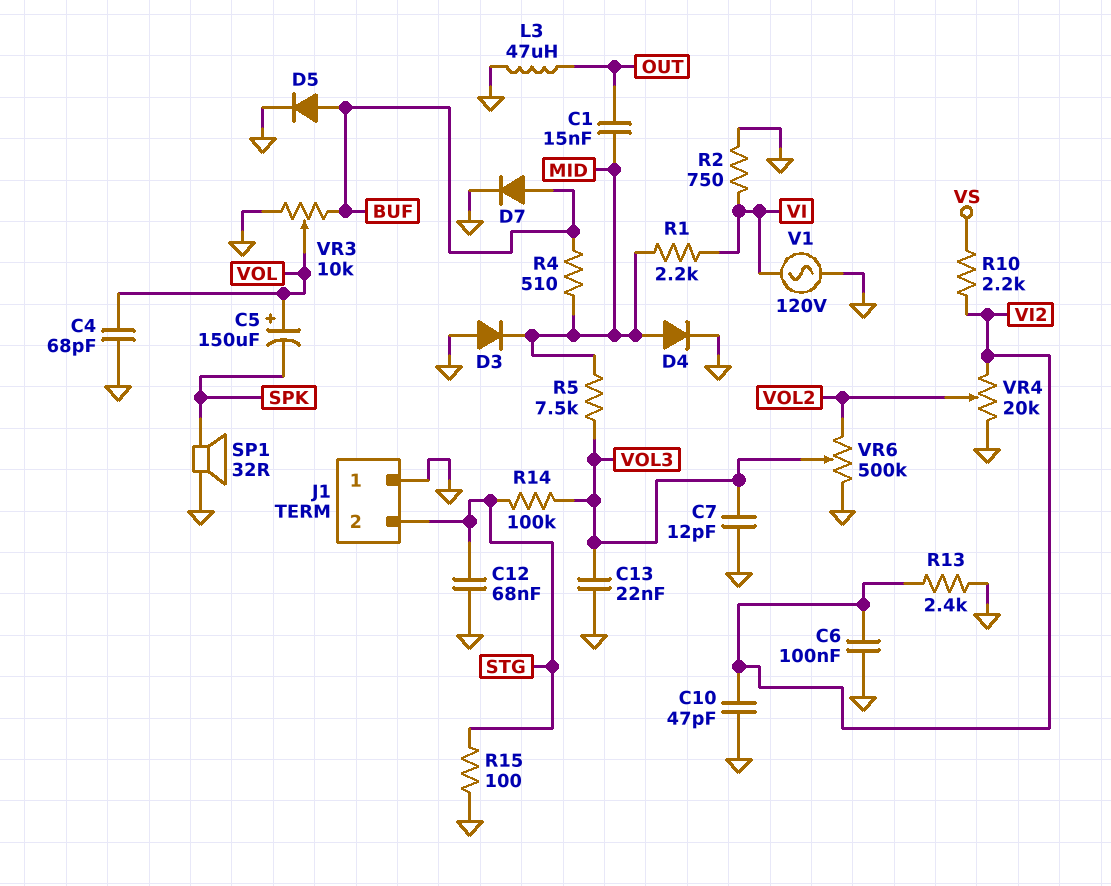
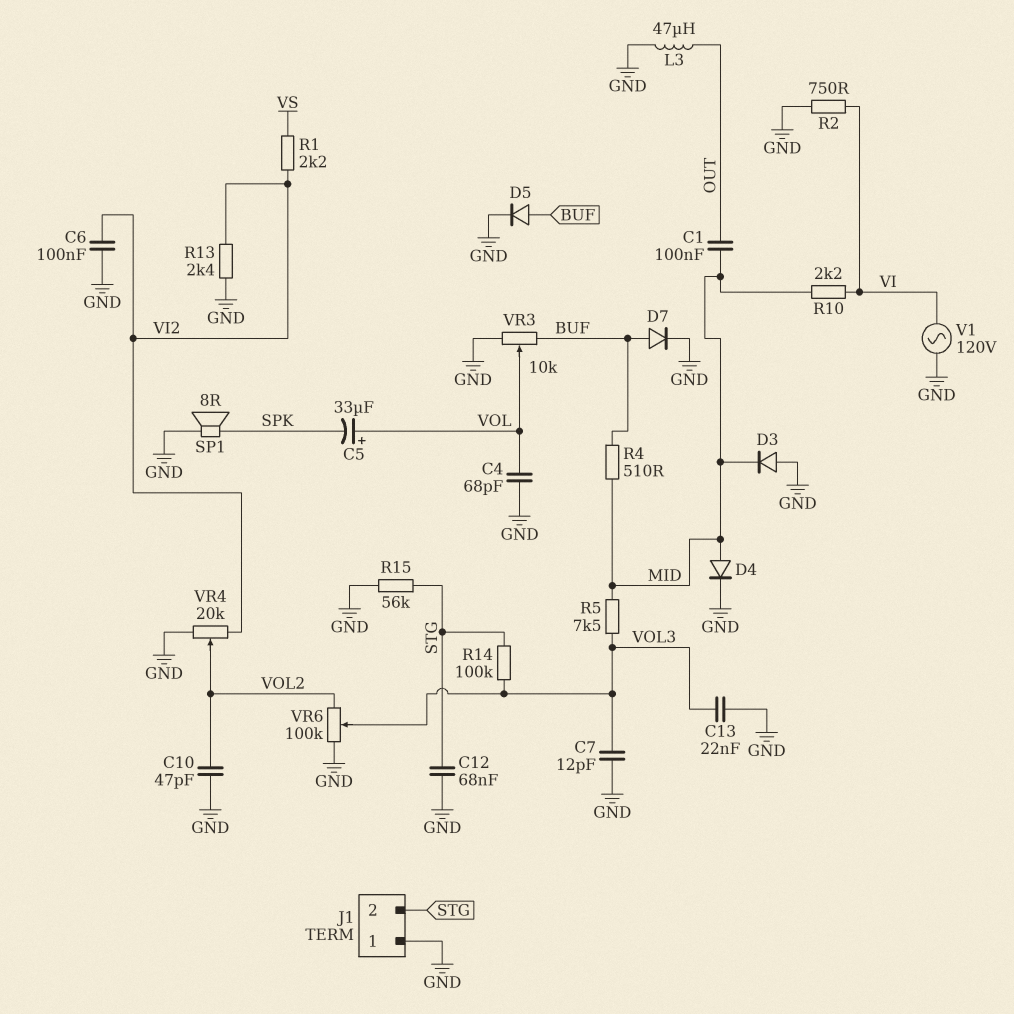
C1: 15nF (MID, OUT) -> 100nF (MID, OUT)
C5: 150uF (plus VOL, minus SPK) -> 33uF (plus VOL, minus SPK)
C10: 47pF (GND, VI2) -> 47pF (GND, VOL2)
R1: 2.2k (MID, VI) -> 2.2k (VI2, VS)
R10: 2.2k (VI2, VS) -> 2.2k (MID, VI)
R15: 100 (GND, STG) -> 56k (GND, STG)
SP1: speaker 32R (GND, SPK) -> speaker 8R (GND, SPK)
VR6: 500k (GND, VOL2, wiper VOL3) -> 100k (GND, VOL2, wiper VOL3)

